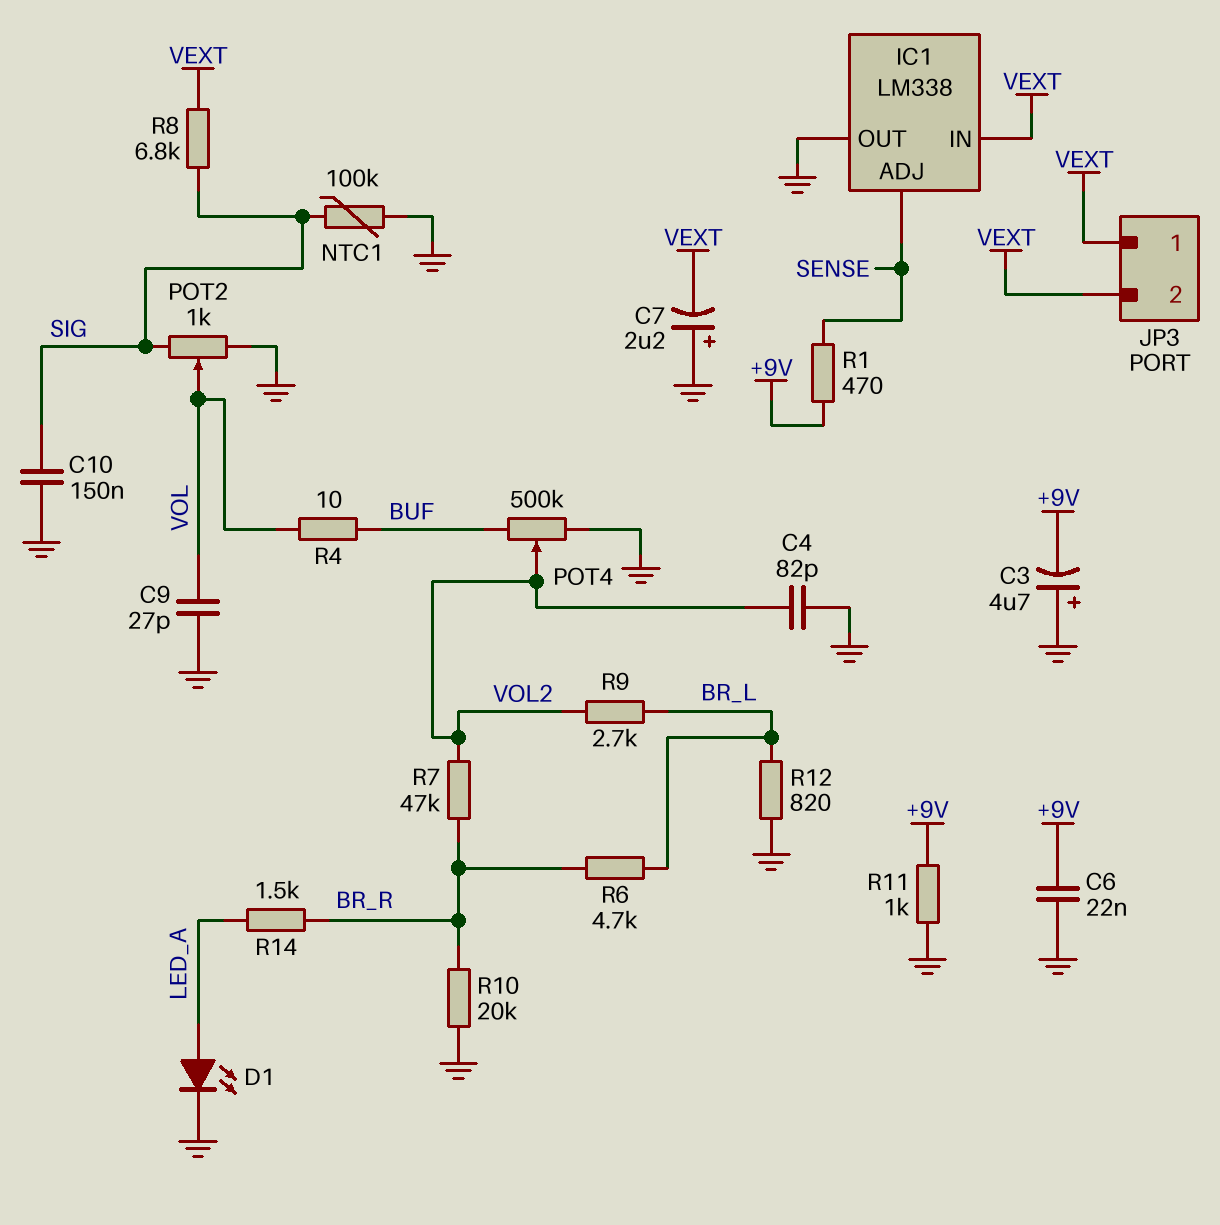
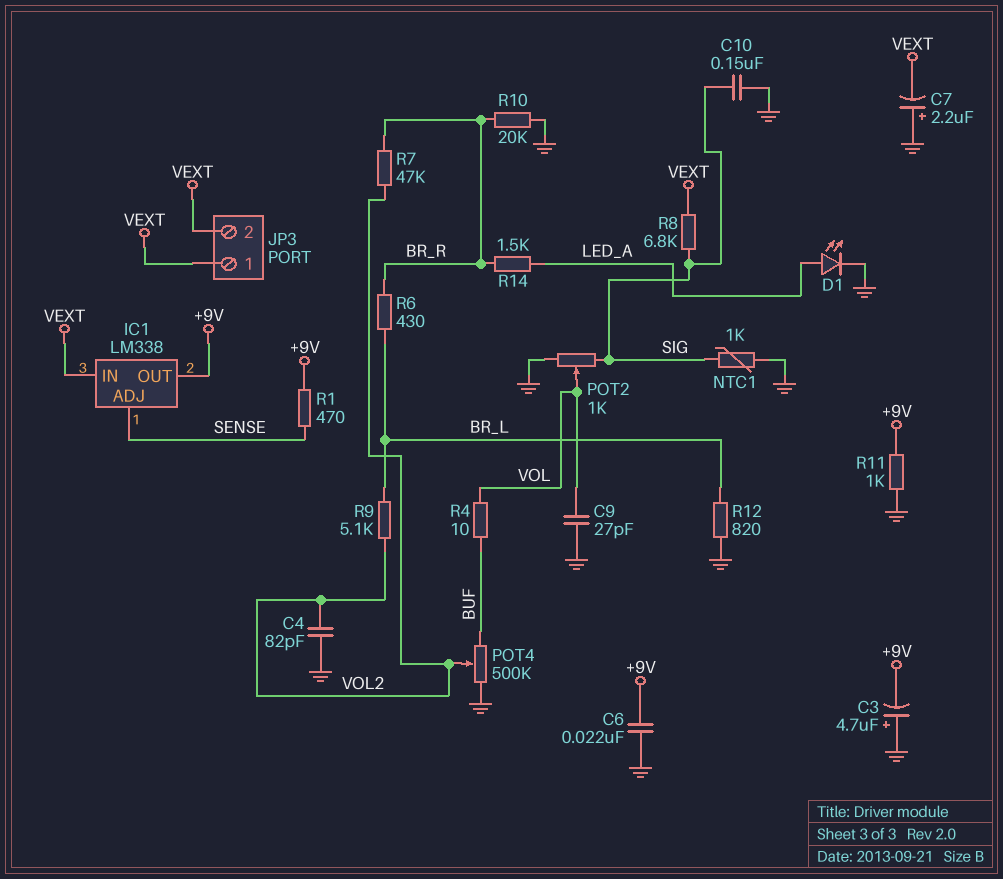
IC1 pin OUT: GND -> +9V
NTC1: 100k (GND, SIG) -> 1k (GND, SIG)
R6: 4.7k (BR_L, BR_R) -> 430 (BR_L, BR_R)
R9: 2.7k (BR_L, VOL2) -> 5.1k (BR_L, VOL2)

